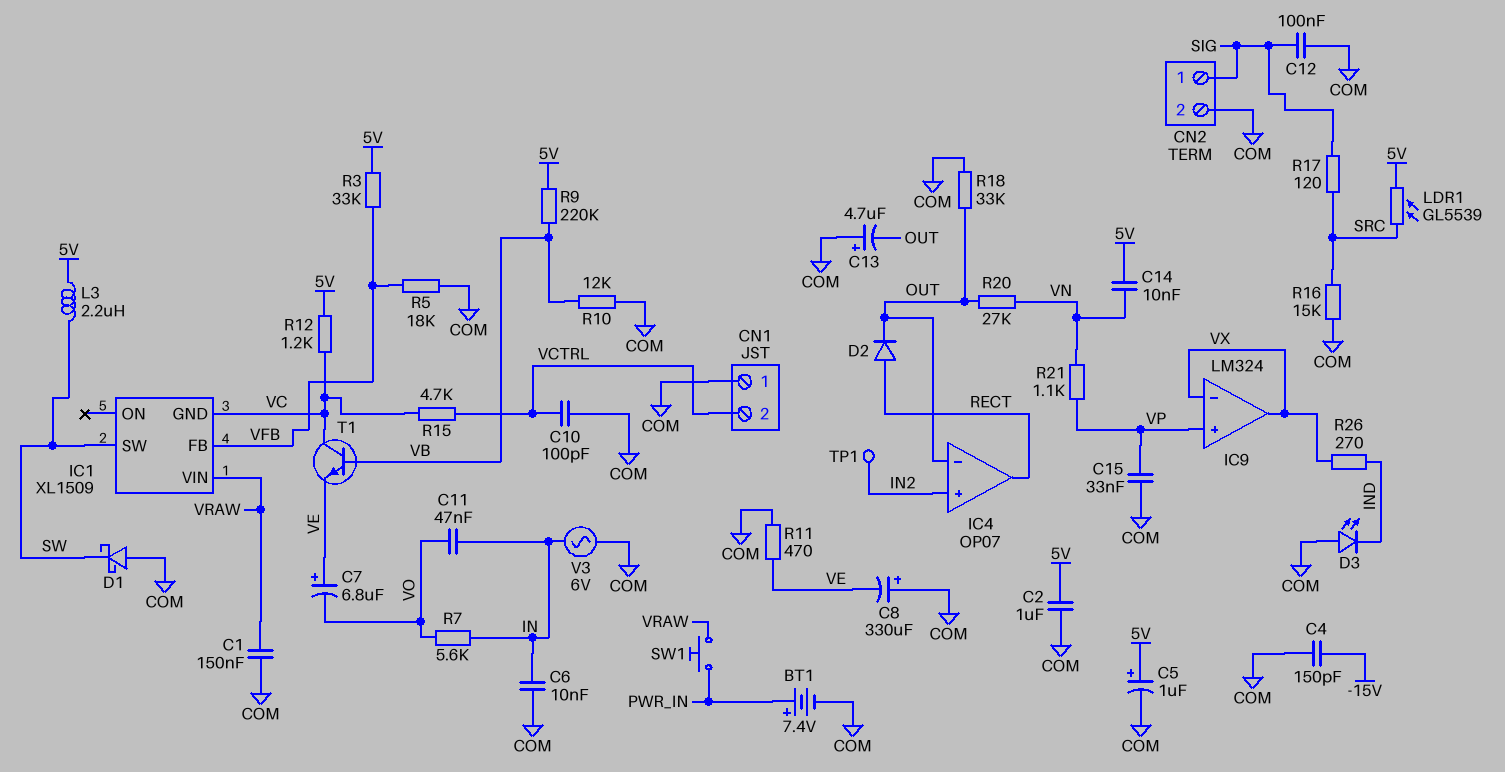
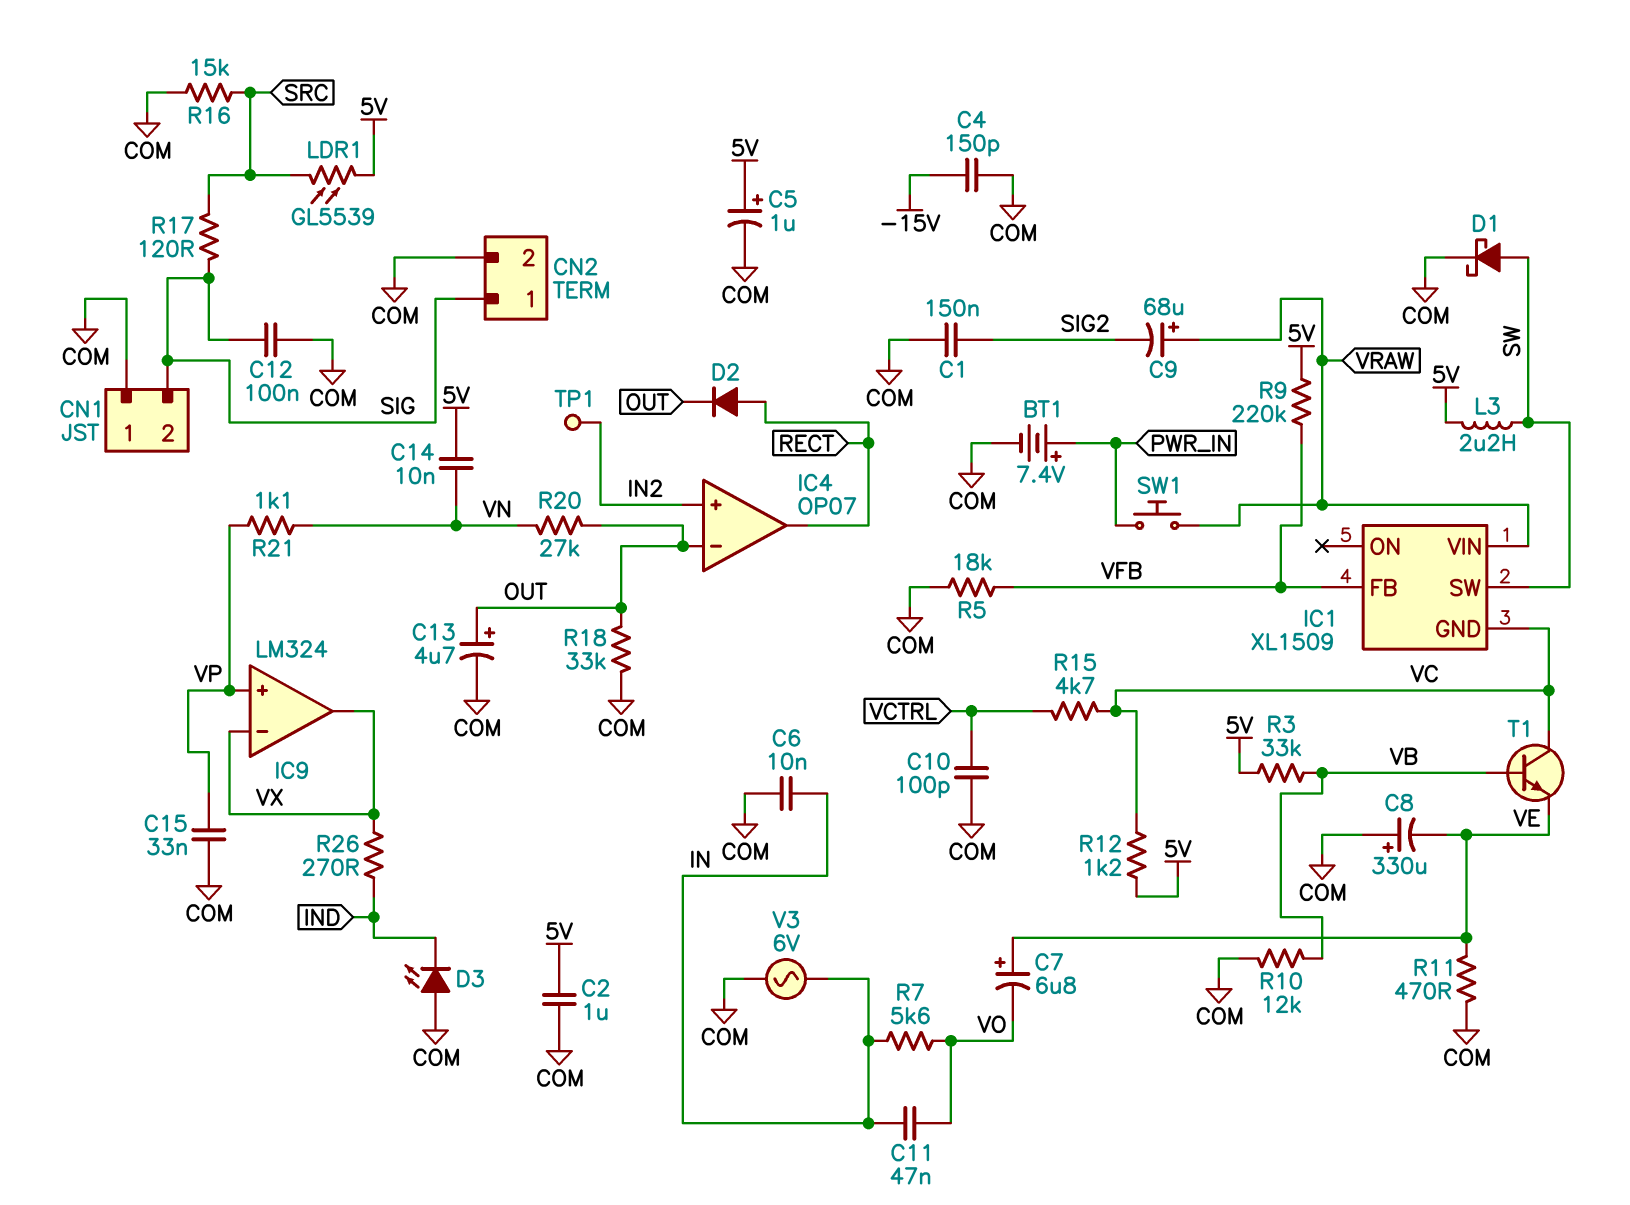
C1: 150nF (COM, VRAW) -> 150nF (COM, SIG2)
C9: none -> 68uF (plus VRAW, minus SIG2)
C13: 4.7uF (plus COM, minus OUT) -> 4.7uF (plus OUT, minus COM)
CN1 pin 2: VCTRL -> SIG
D1: schottky (A COM, K SW) -> schottky (A SW, K COM)
R3: 33k (5V, VFB) -> 33k (5V, VB)
R9: 220k (5V, VB) -> 220k (5V, VFB)

